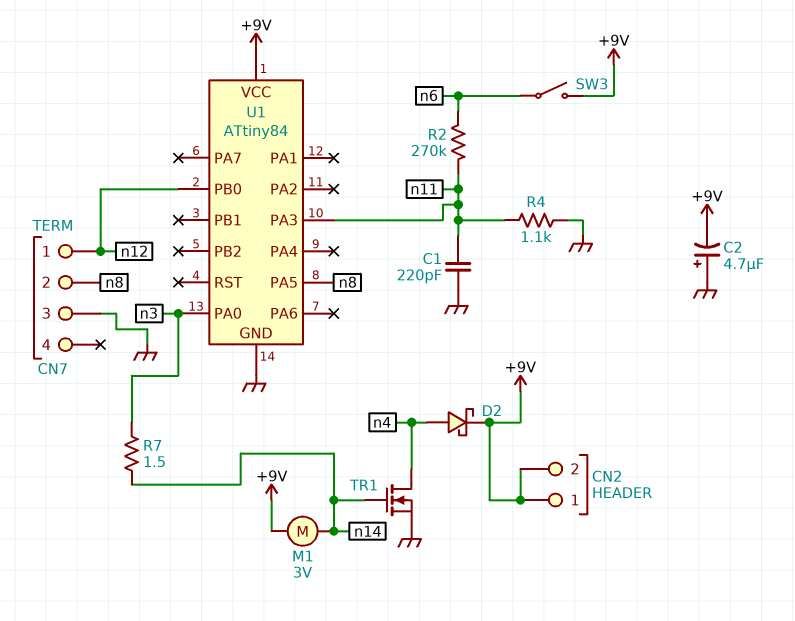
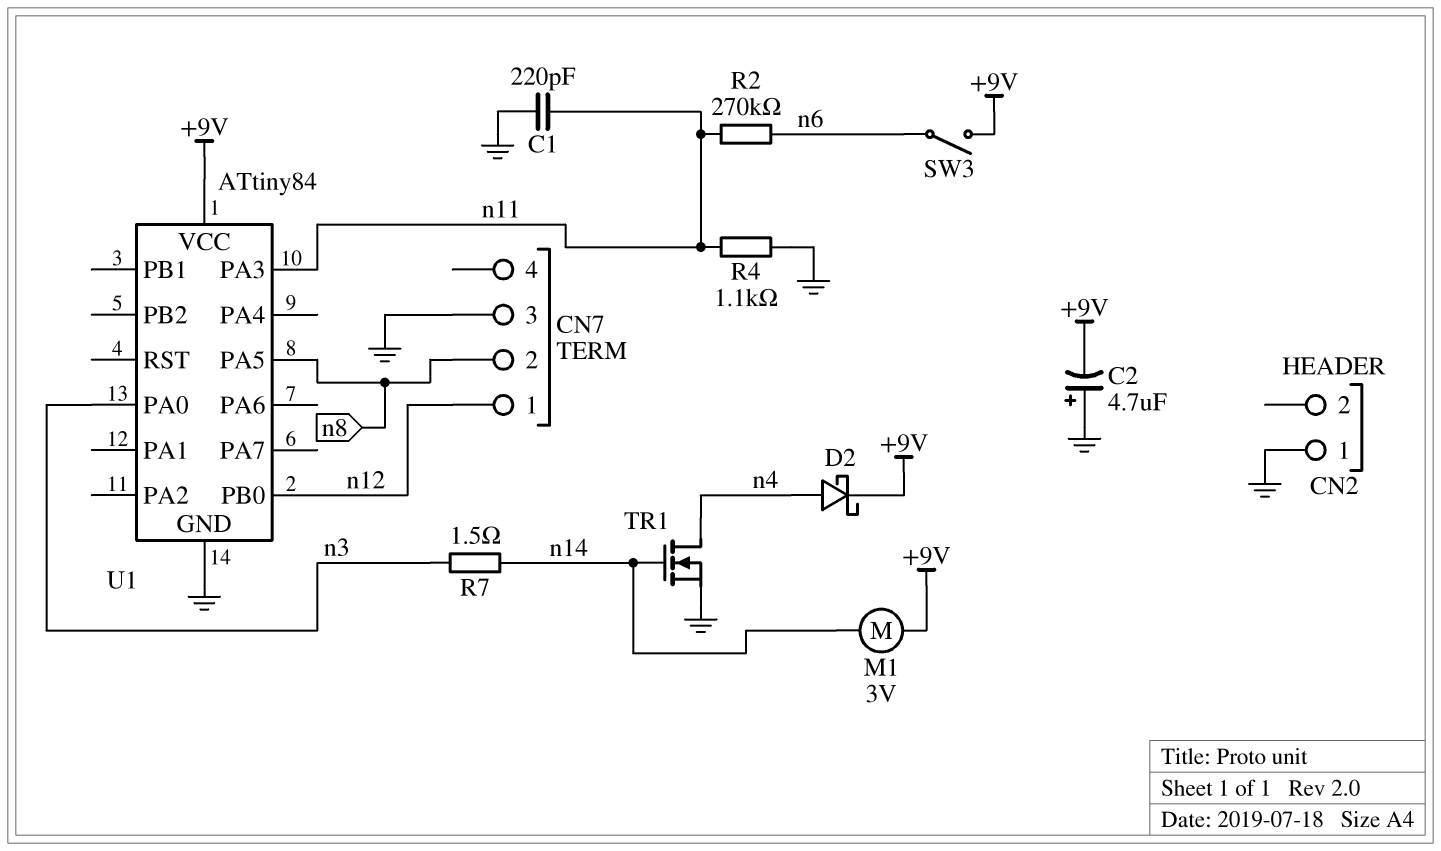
CN2 pin 1: +9V -> GND
CN2 pin 2: +9V -> none

